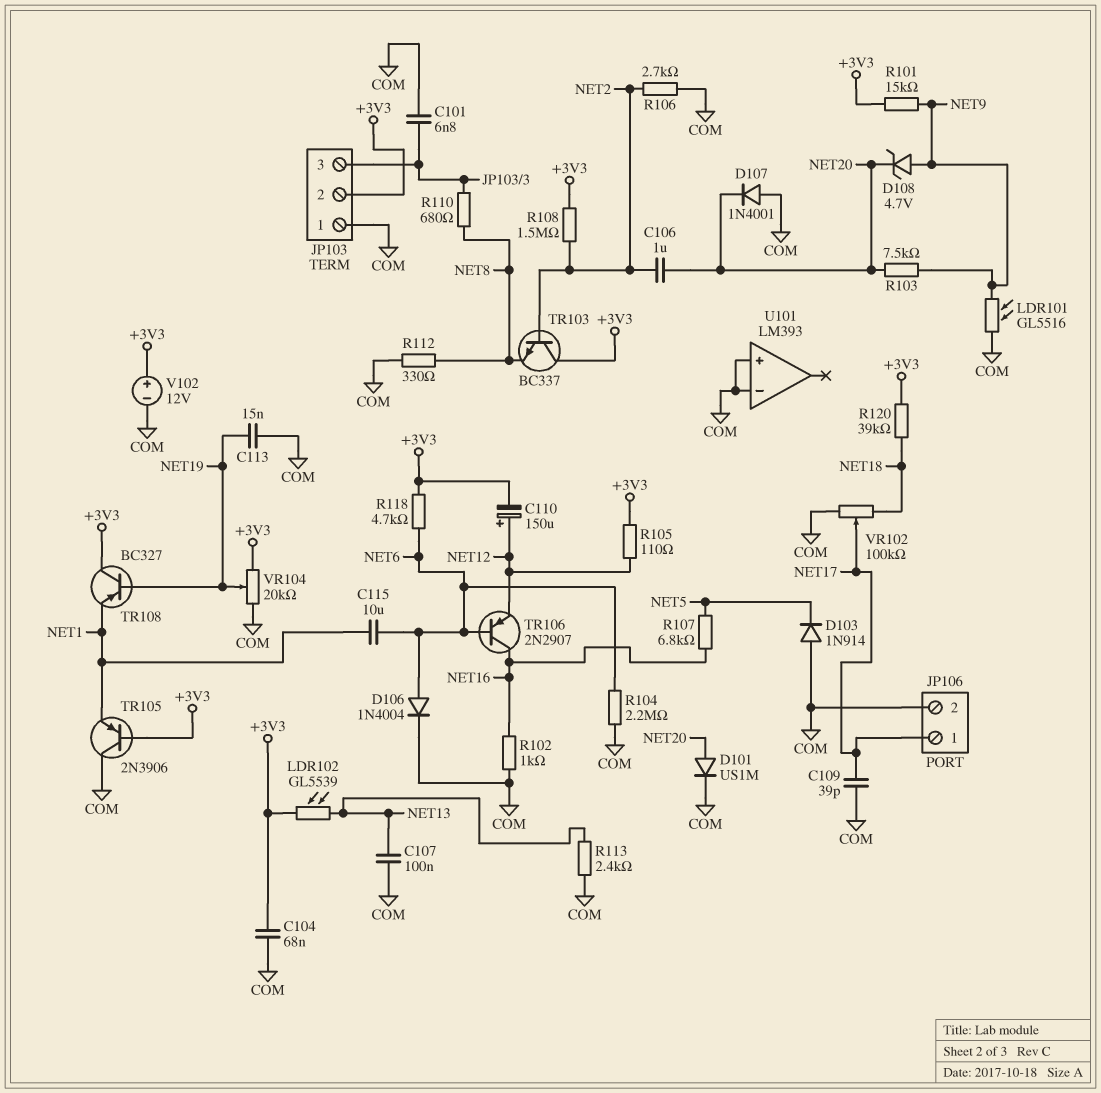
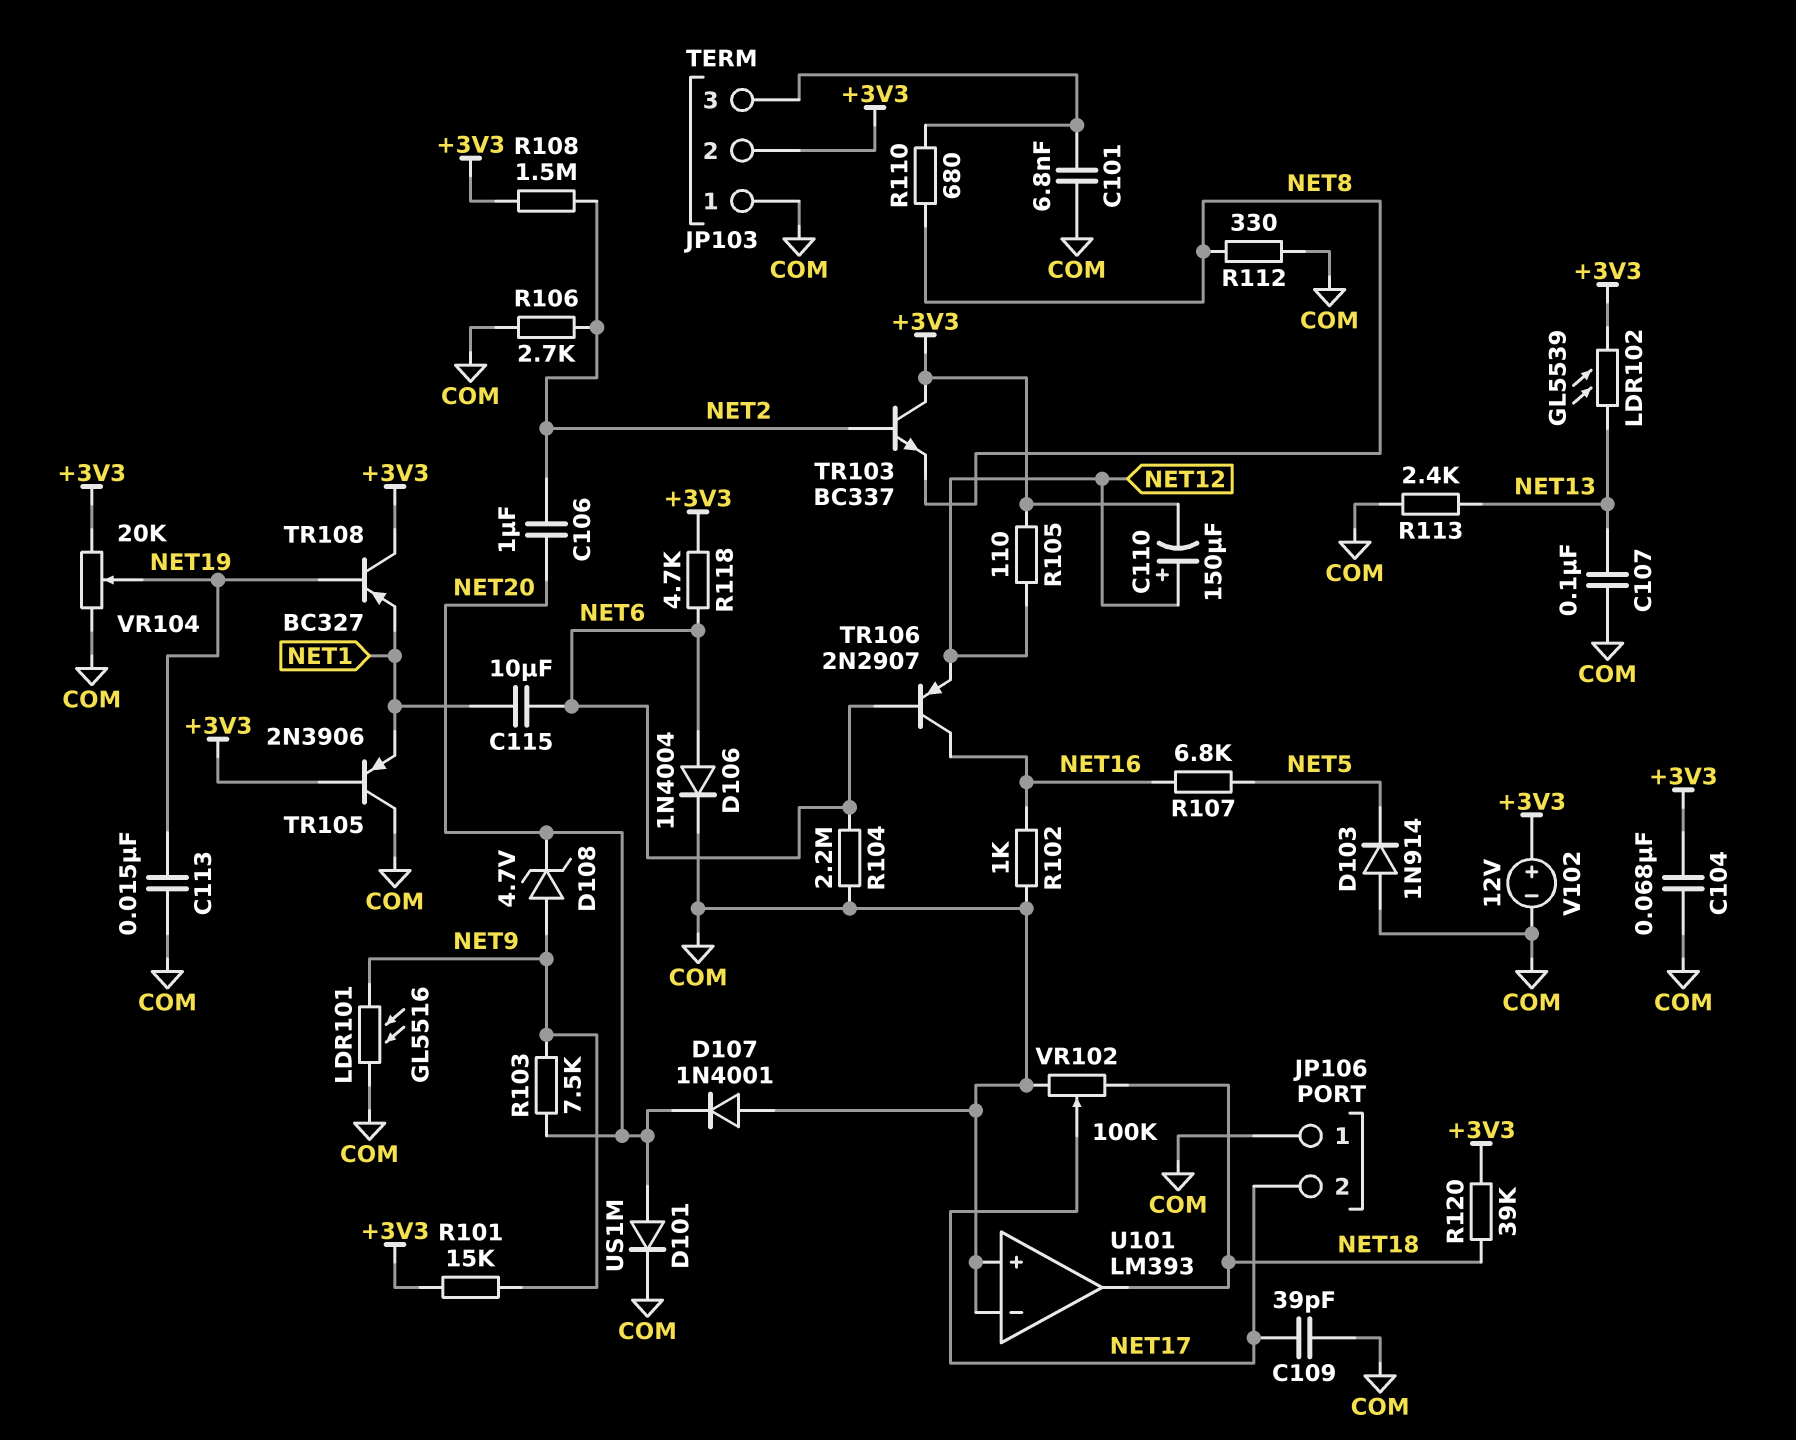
JP106 pin 1: NET17 -> COM
JP106 pin 2: COM -> NET17
U101 pin out: none -> NET18

